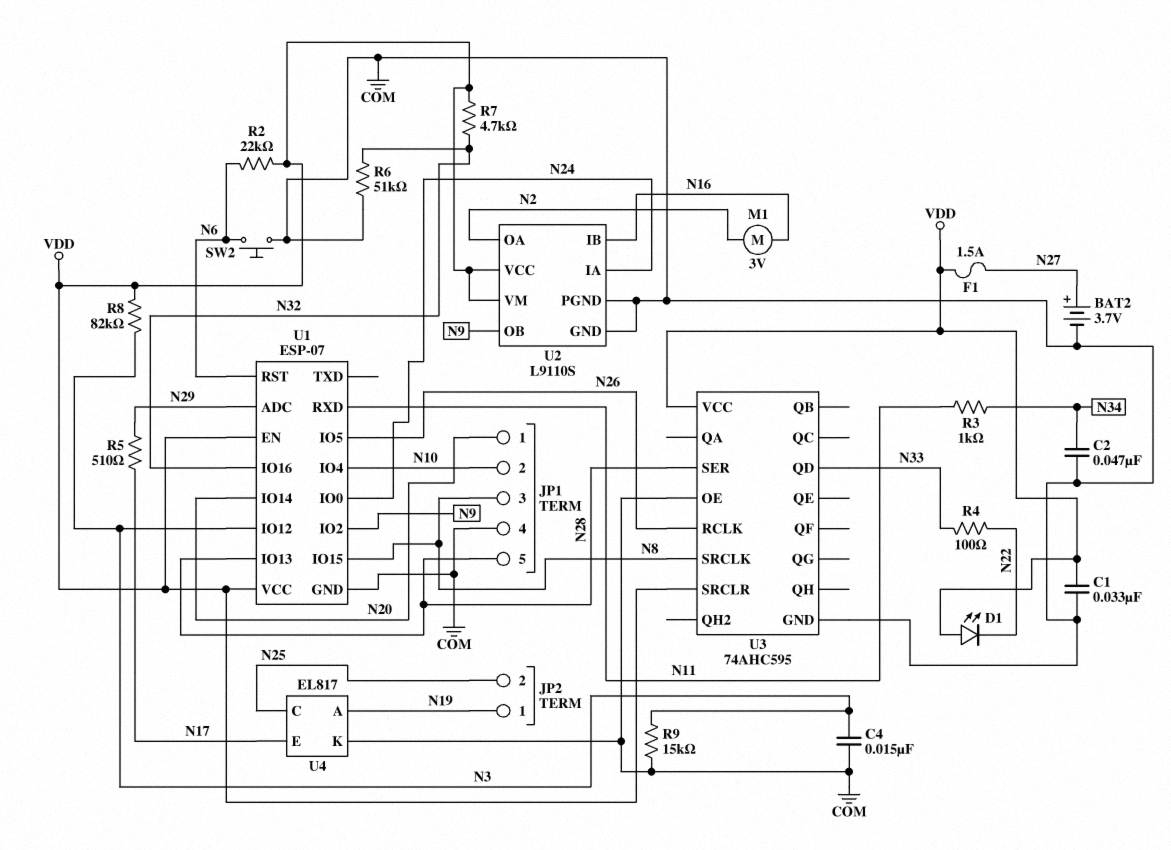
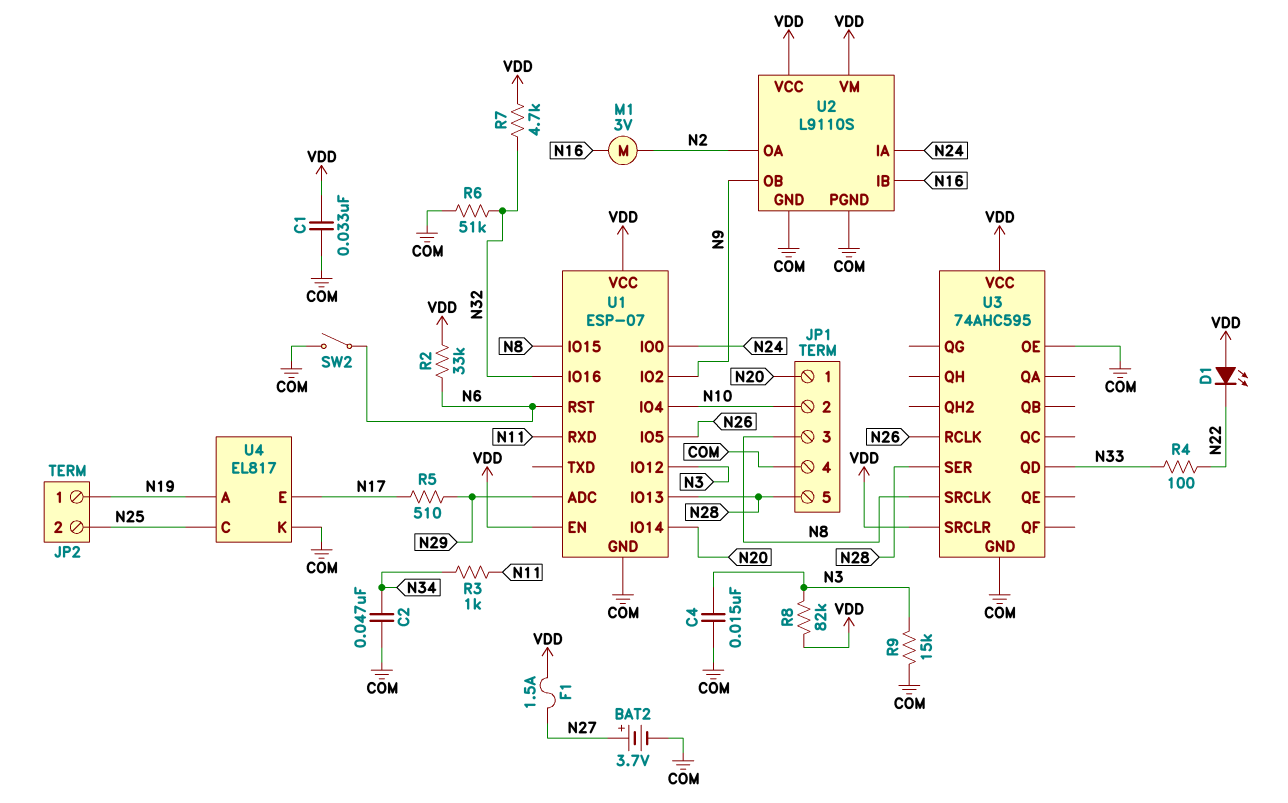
R2: 22k (N6, VDD) -> 33k (N6, VDD)
SW2: button (COM, N6) -> switch (COM, N6)

